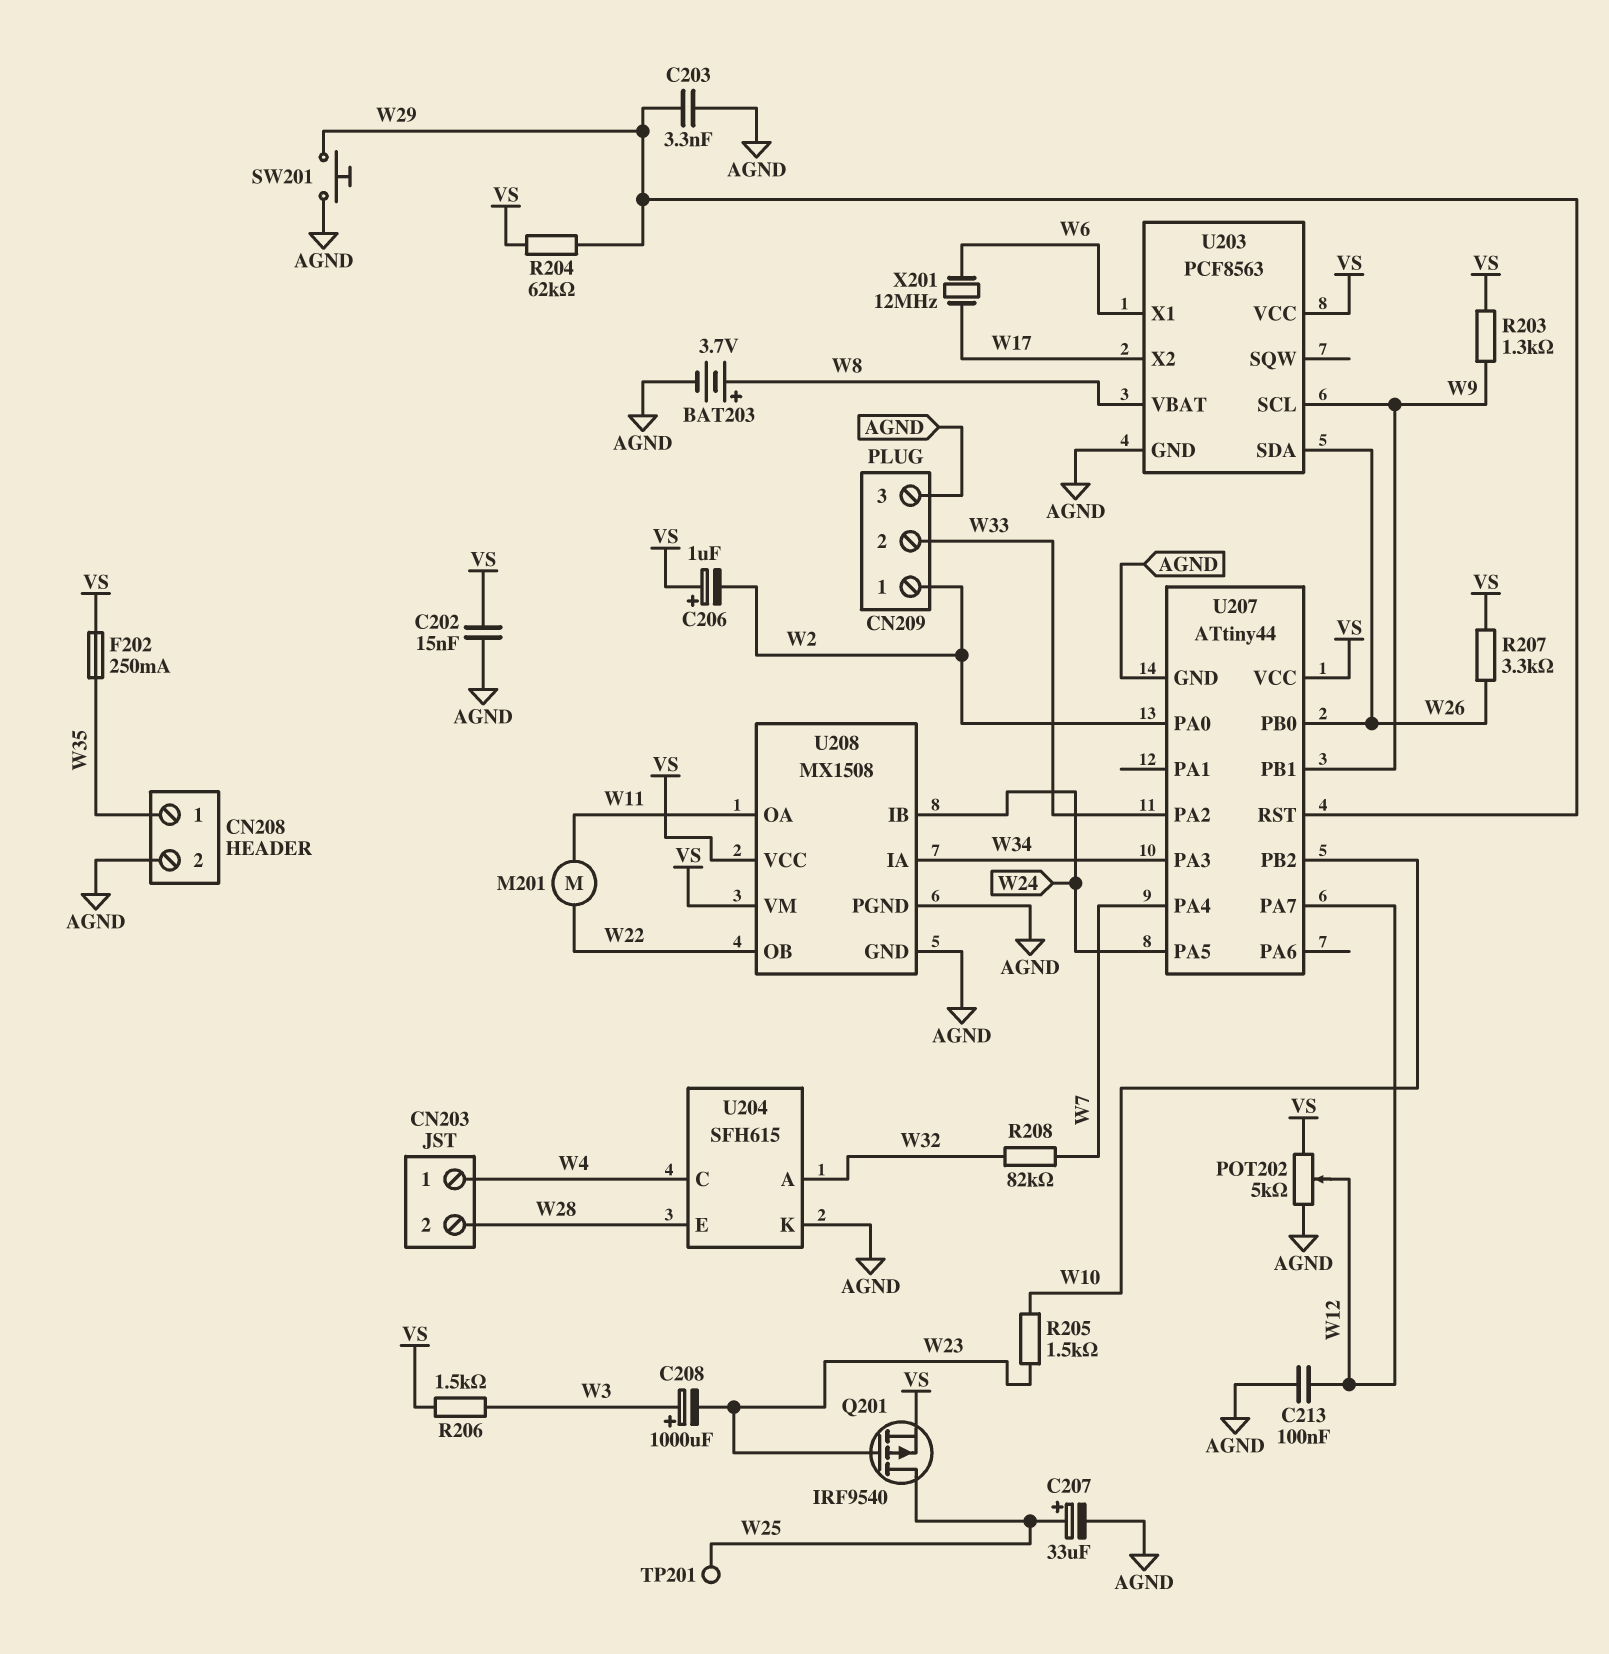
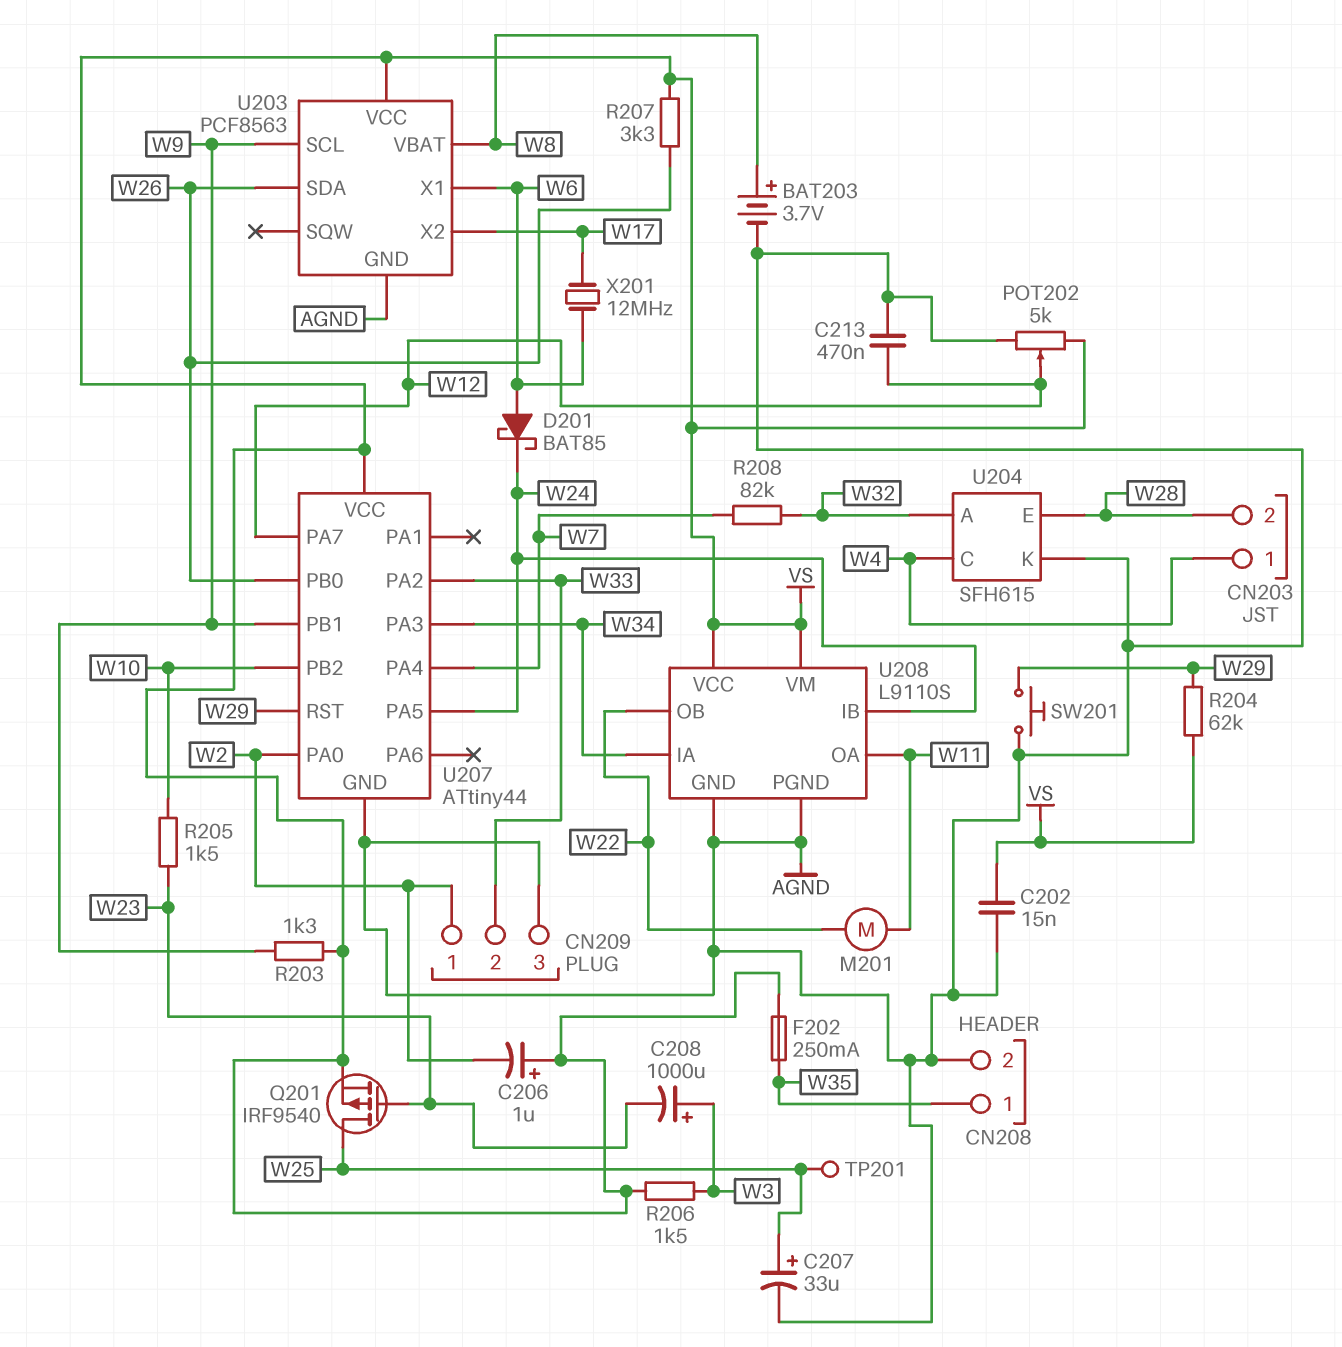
C203: 3.3nF (AGND, W29) -> none
C213: 100nF (AGND, W12) -> 470nF (AGND, W12)
D201: none -> schottky BAT85 (A W6, K W24)
U208: MX1508 -> L9110S

